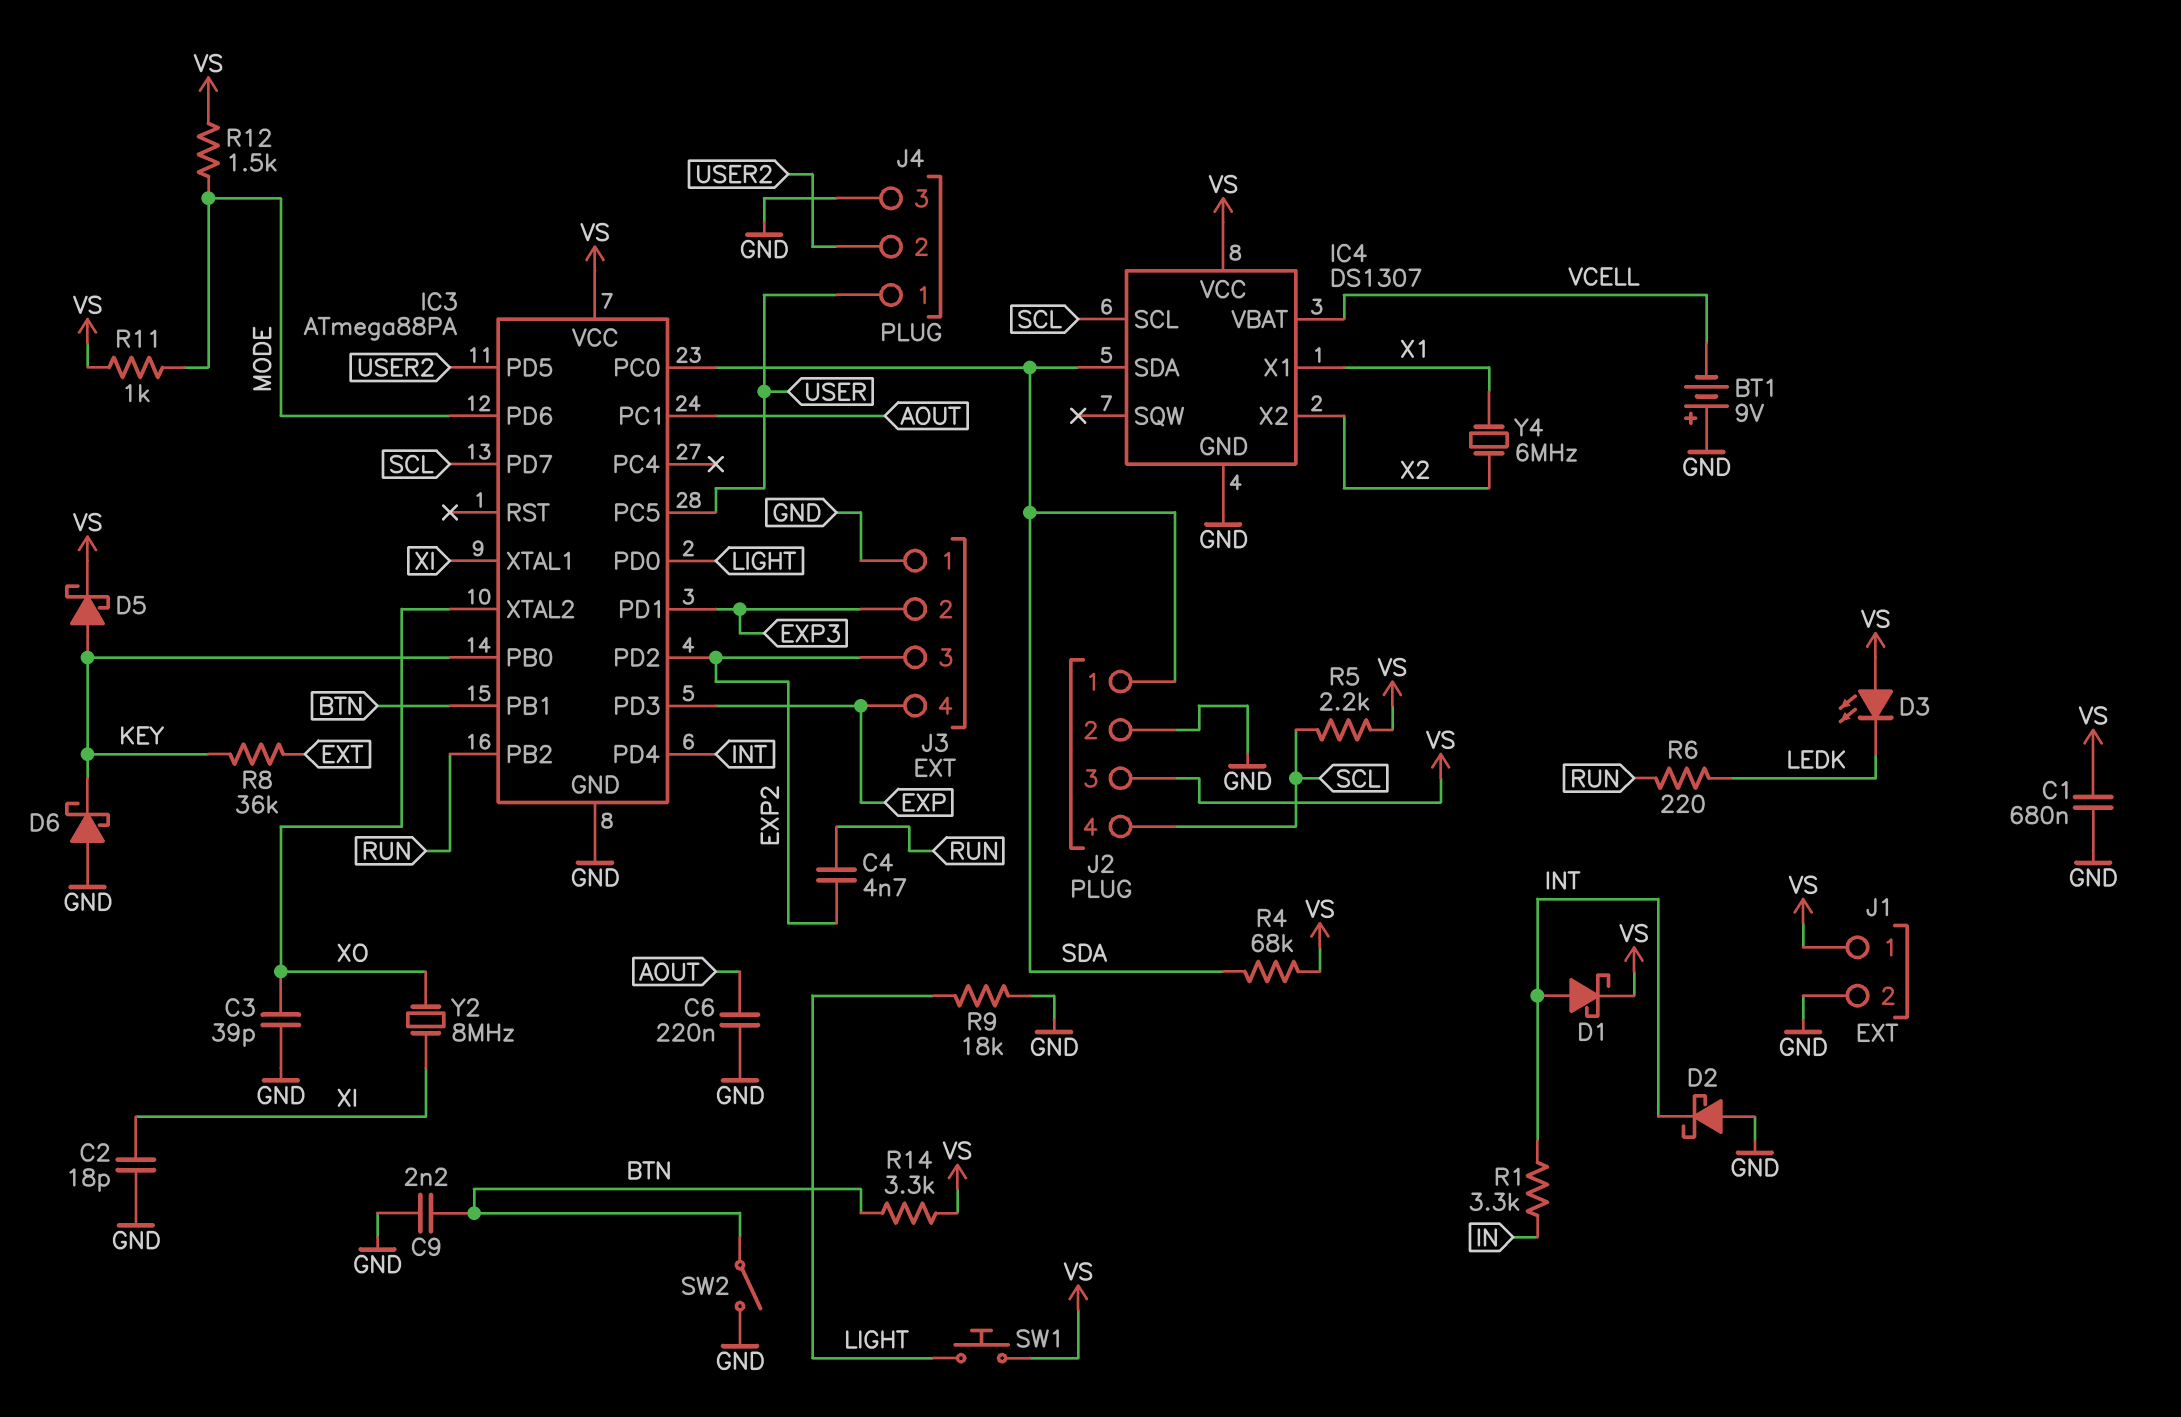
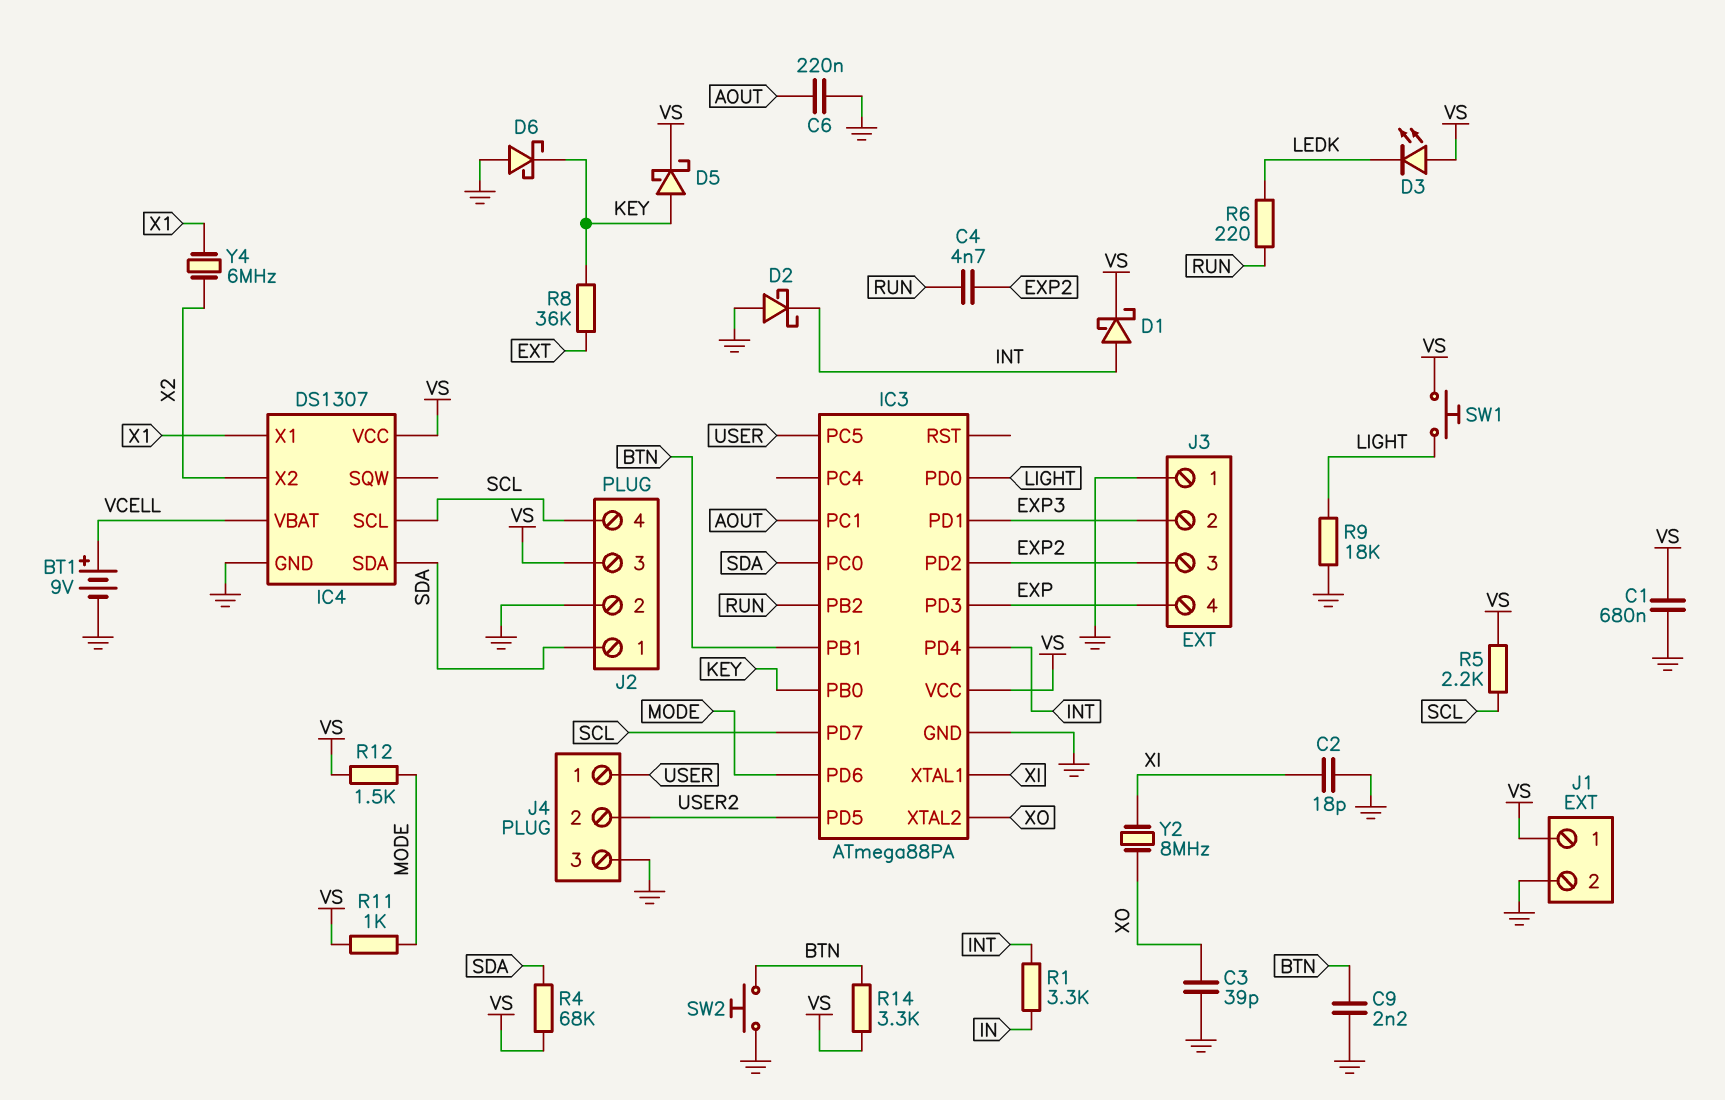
BT1: 9V (plus GND, minus VCELL) -> 9V (plus VCELL, minus GND)
SW2: switch (BTN, GND) -> button (BTN, GND)

